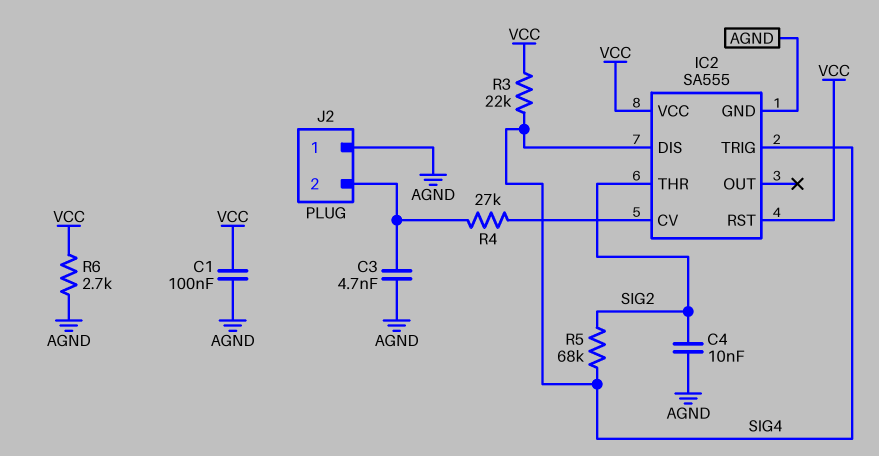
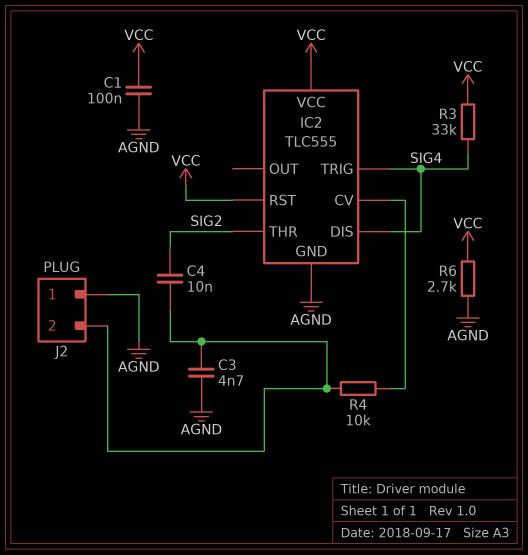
C4: 10nF (AGND, SIG2) -> 10nF (J2/2, SIG2)
IC2: SA555 -> TLC555
R3: 22k (SIG4, VCC) -> 33k (SIG4, VCC)
R4: 27k (IC2/CV, J2/2) -> 10k (IC2/CV, J2/2)
R5: 68k (SIG2, SIG4) -> none

